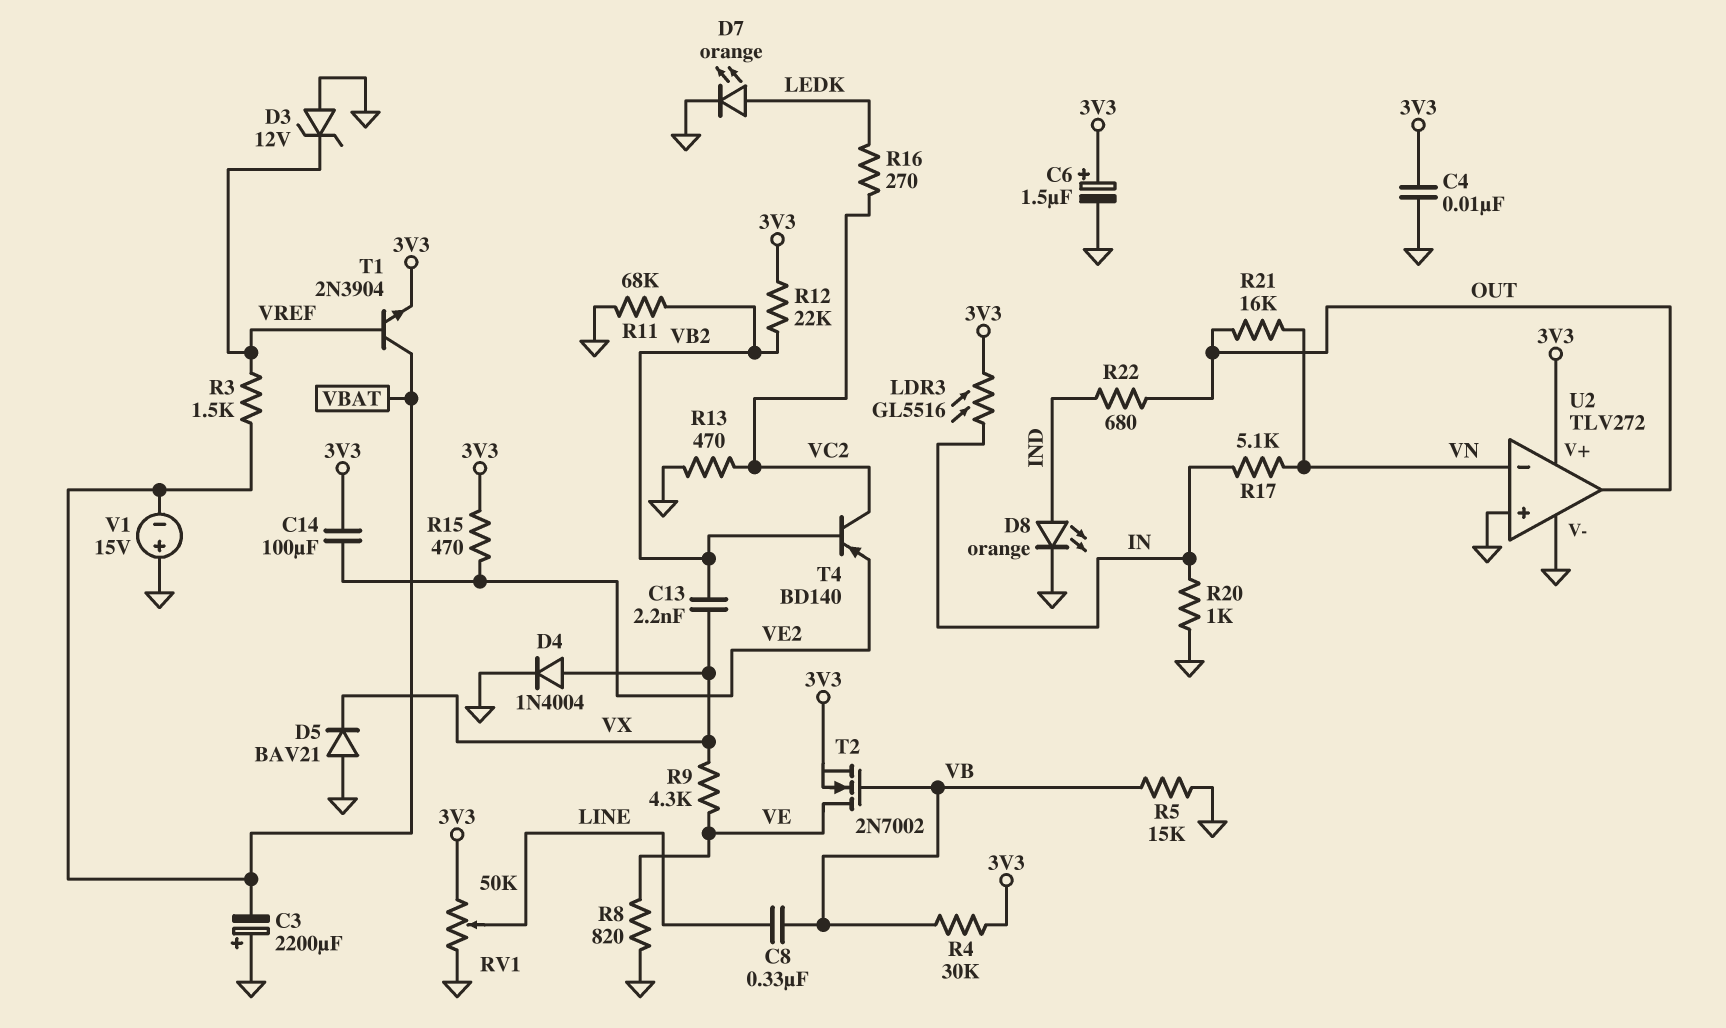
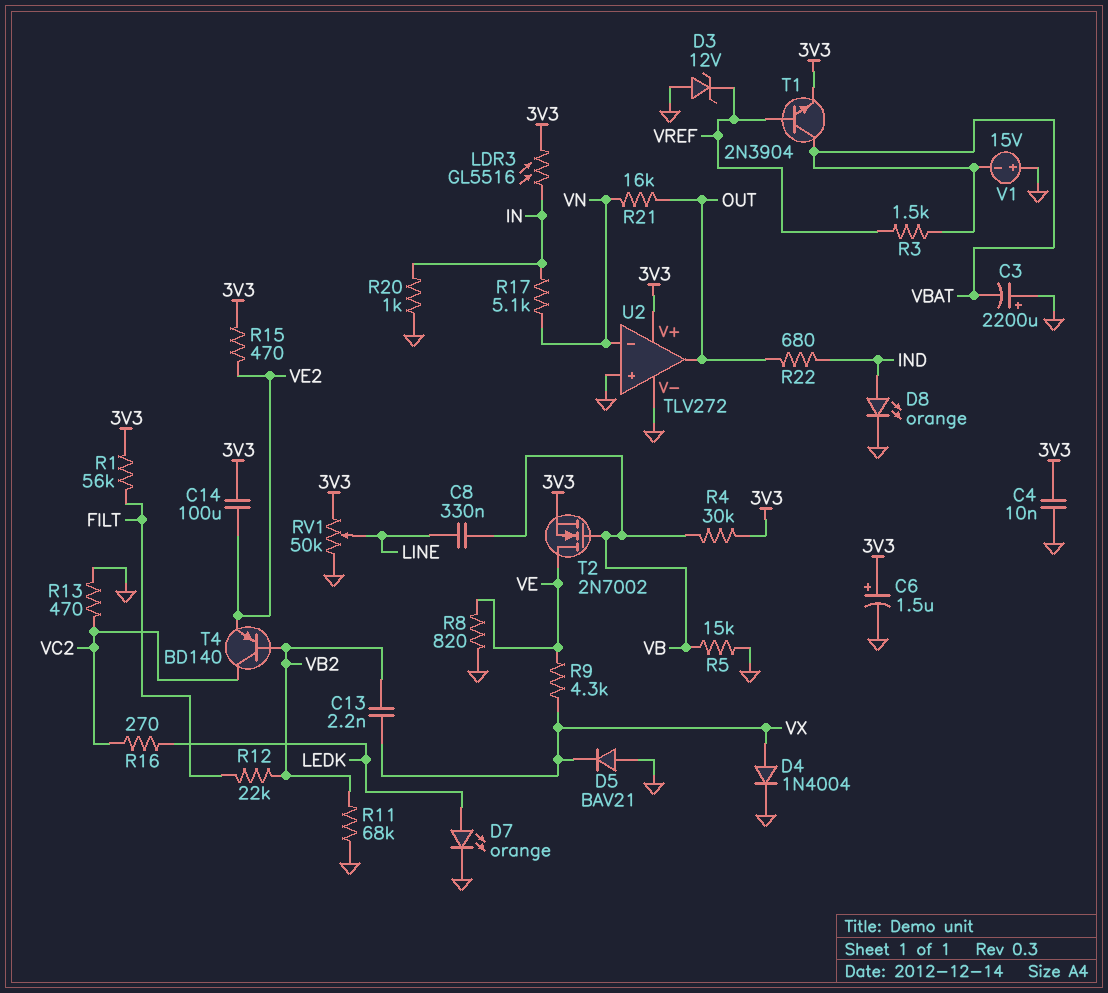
R1: none -> 56k (3V3, FILT)
R12: 22k (3V3, VB2) -> 22k (FILT, VB2)

